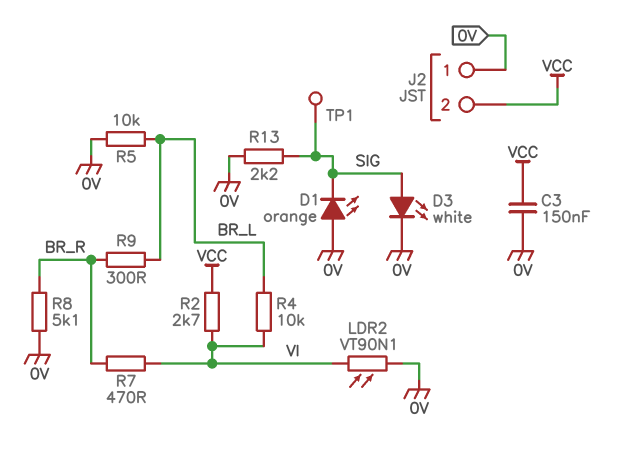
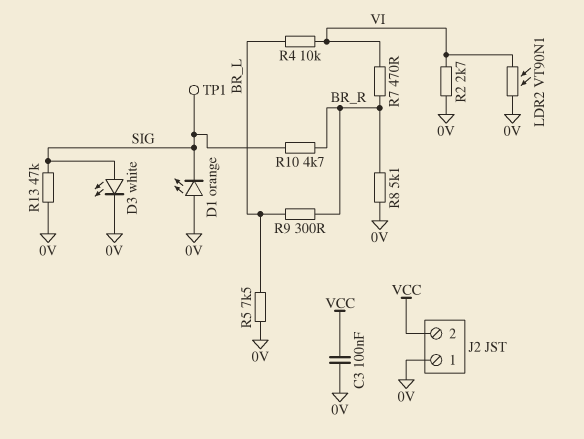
C3: 150nF (0V, VCC) -> 100nF (0V, VCC)
R2: 2.7k (VCC, VI) -> 2.7k (0V, VI)
R5: 10k (0V, BR_L) -> 7.5k (0V, BR_L)
R10: none -> 4.7k (BR_R, SIG)
R13: 2.2k (0V, SIG) -> 47k (0V, SIG)

